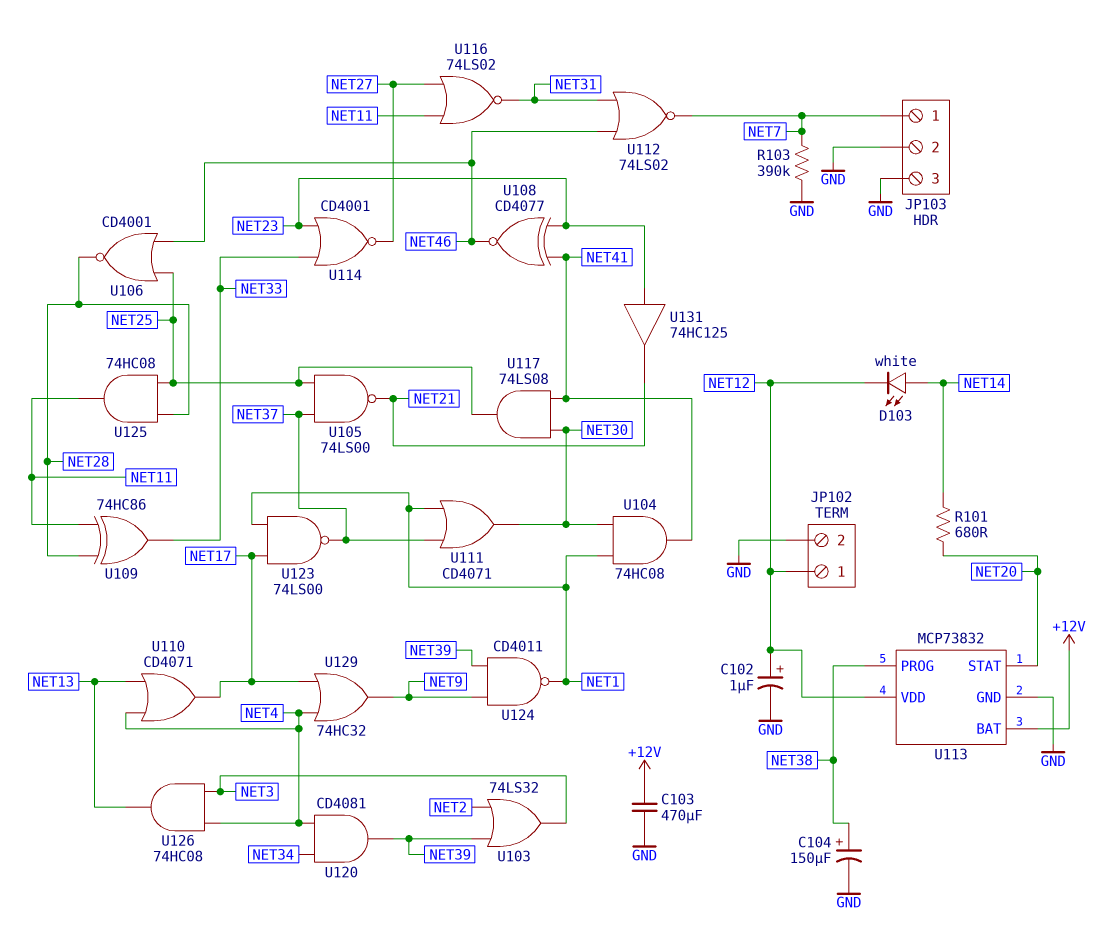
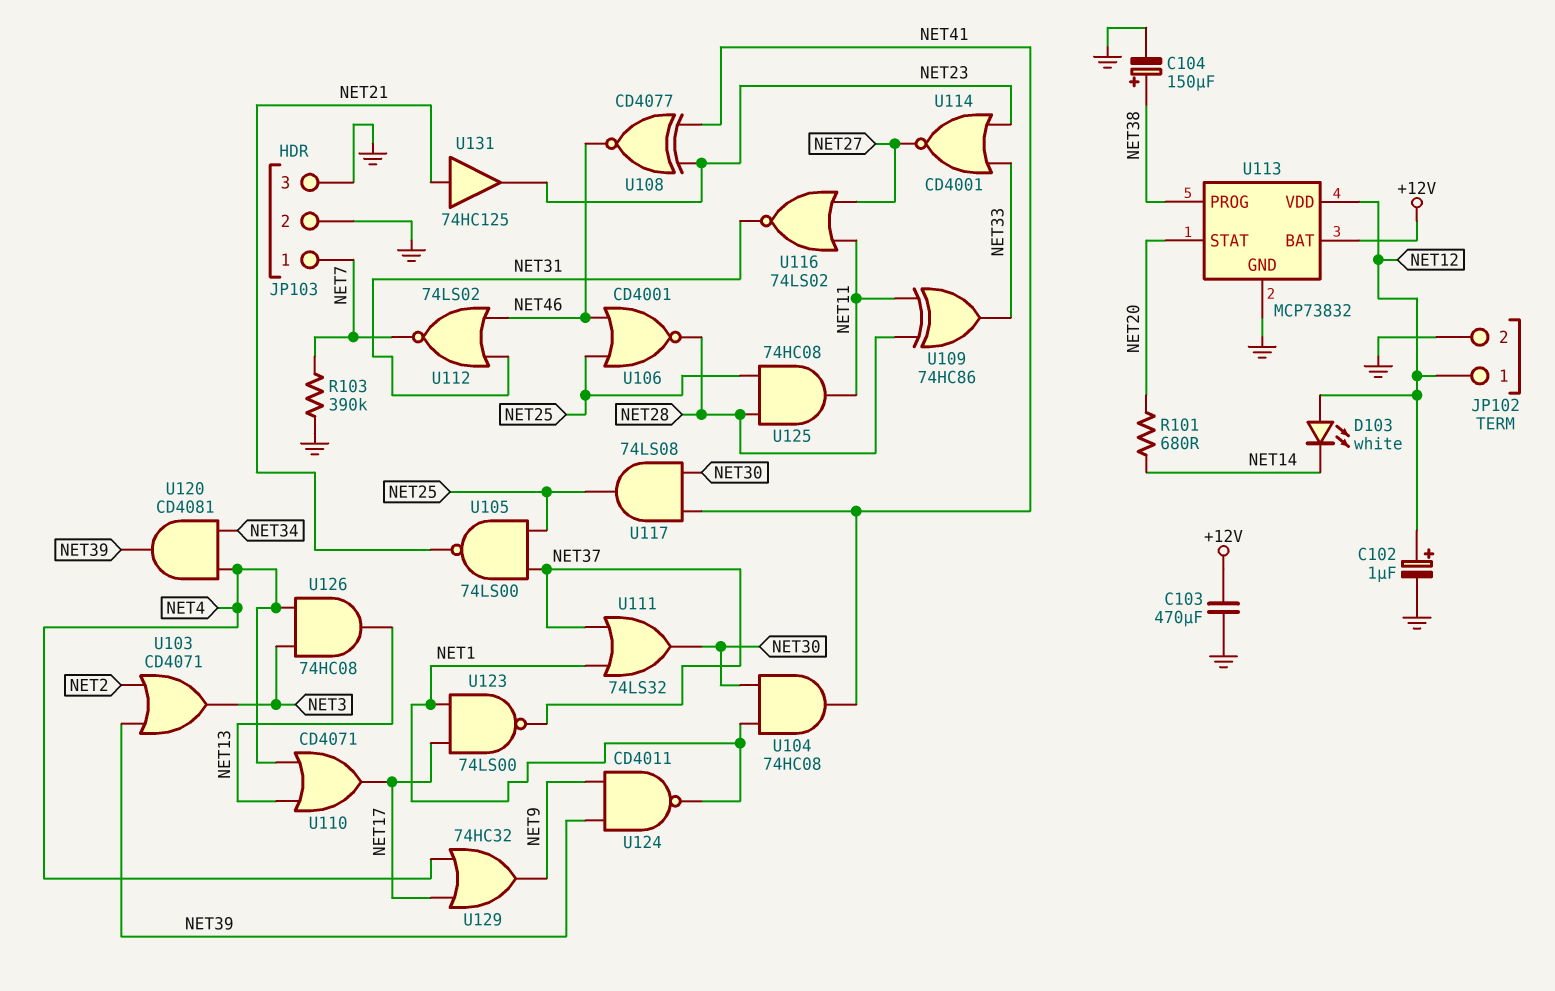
D103: LED white (A NET14, K NET12) -> LED white (A NET12, K NET14)
U103: OR 74LS32 (in NET2, in NET39, out NET3) -> OR CD4071 (in NET2, in NET39, out NET3)
U111: OR CD4071 (in NET1, in NET37, out NET30) -> OR 74LS32 (in NET1, in NET37, out NET30)
U131: buffer 74HC125 (in NET23, out NET21) -> buffer 74HC125 (in NET21, out NET23)

